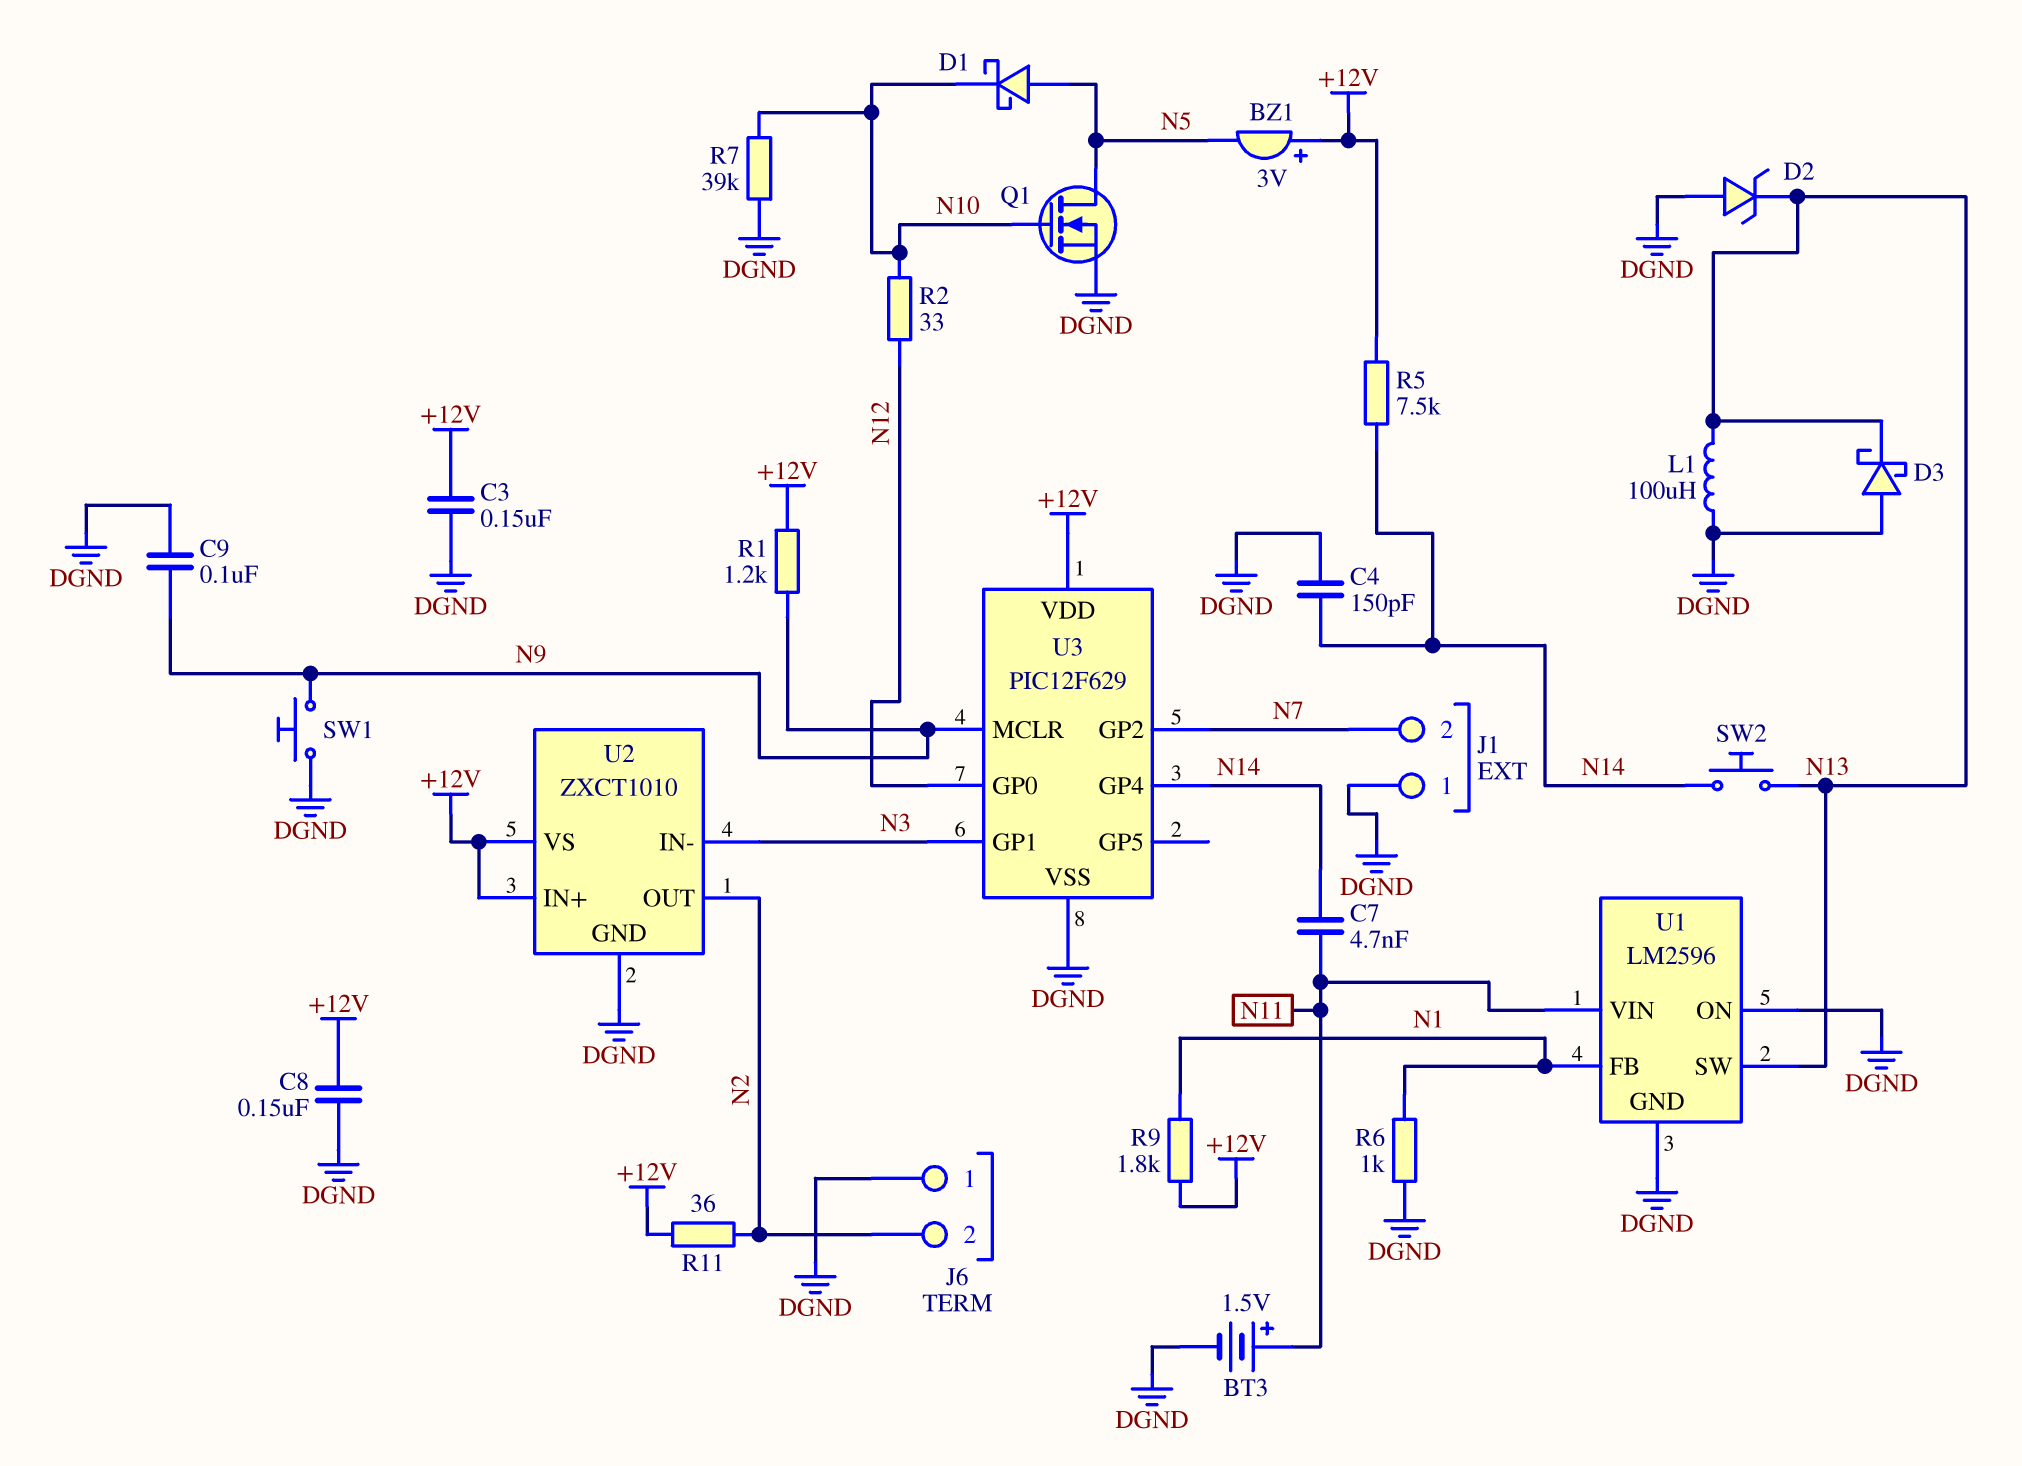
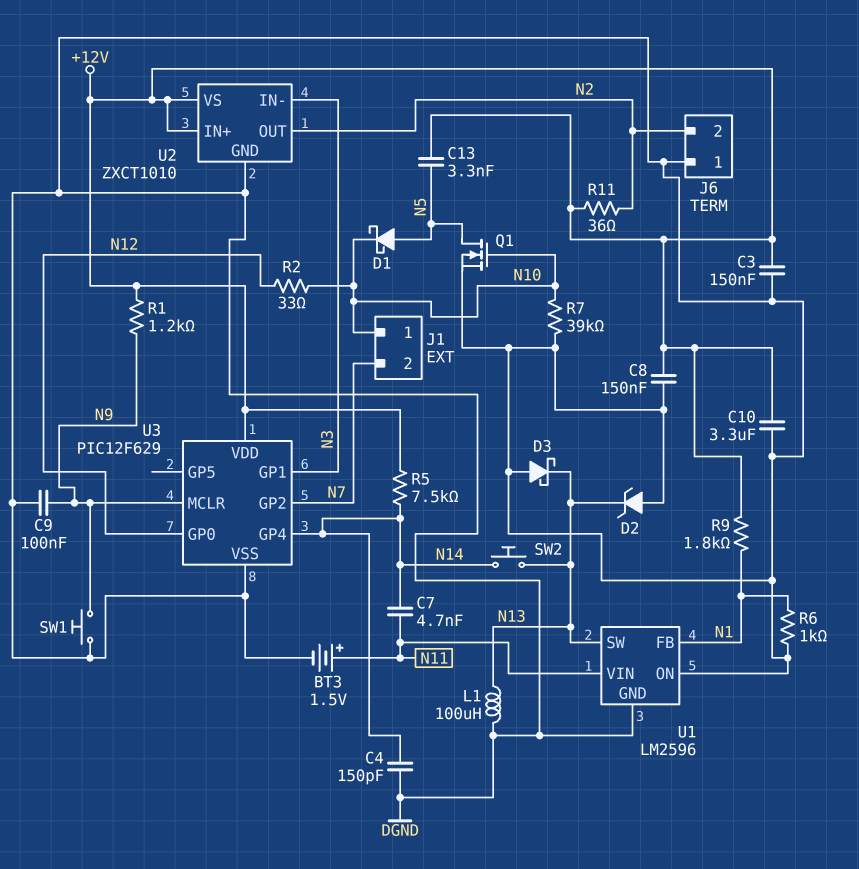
BZ1: buzzer 3V (plus +12V, minus N5) -> none
C10: none -> 3.3uF (+12V, DGND)
C13: none -> 3.3nF (+12V, N5)
J1 pin 1: DGND -> N10

